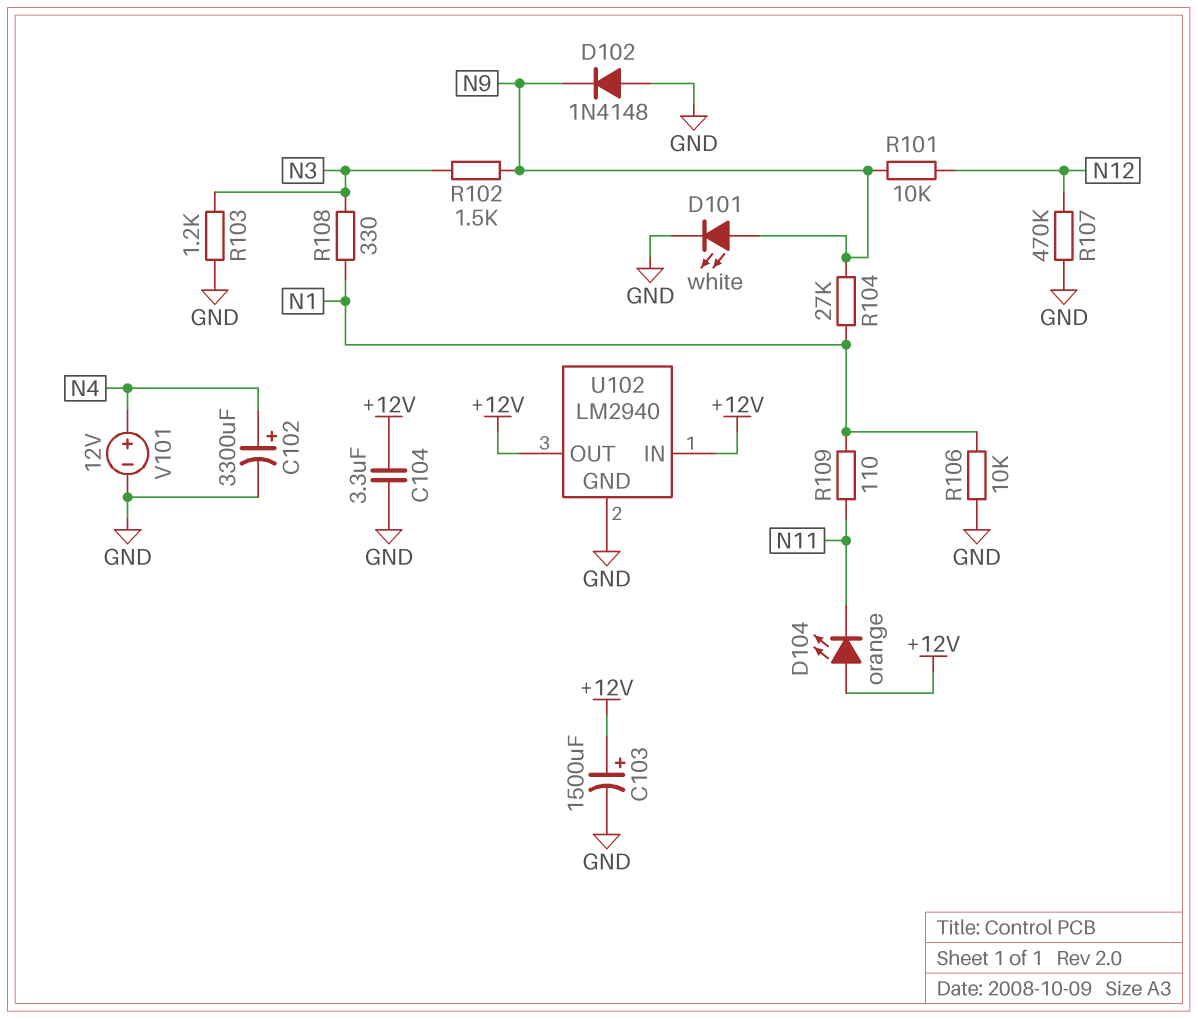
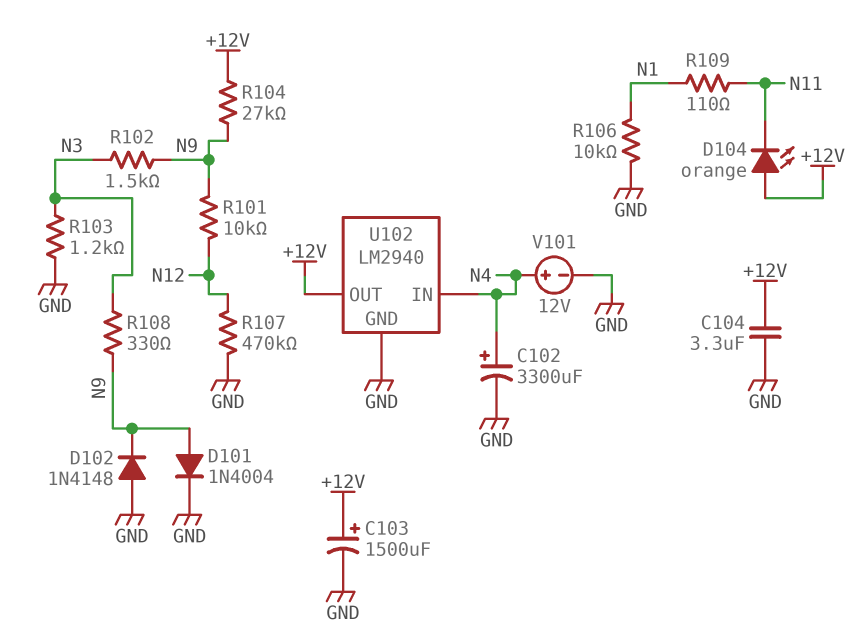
D101: LED white (A N9, K GND) -> diode 1N4004 (A N9, K GND)
R104: 27k (N1, N9) -> 27k (+12V, N9)
R108: 330 (N1, N3) -> 330 (N3, N9)
U102 pin IN: +12V -> N4

